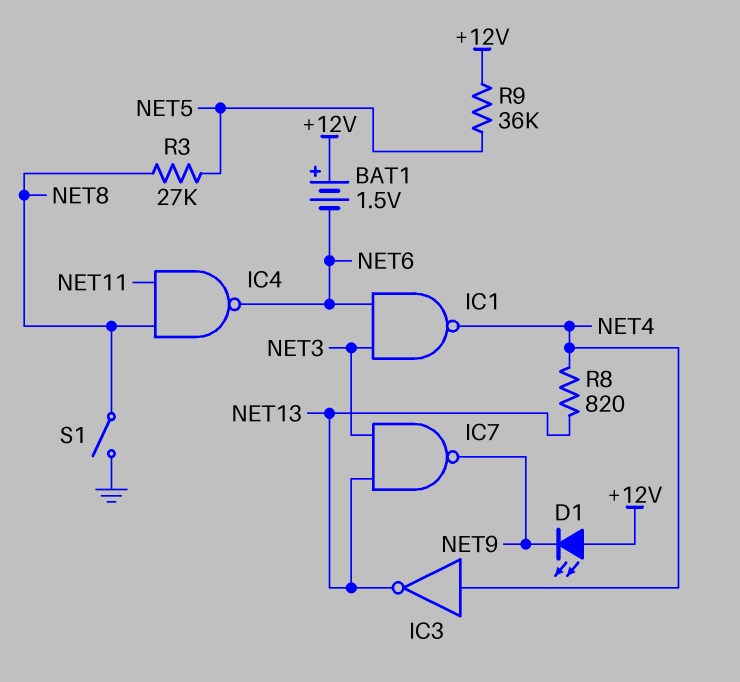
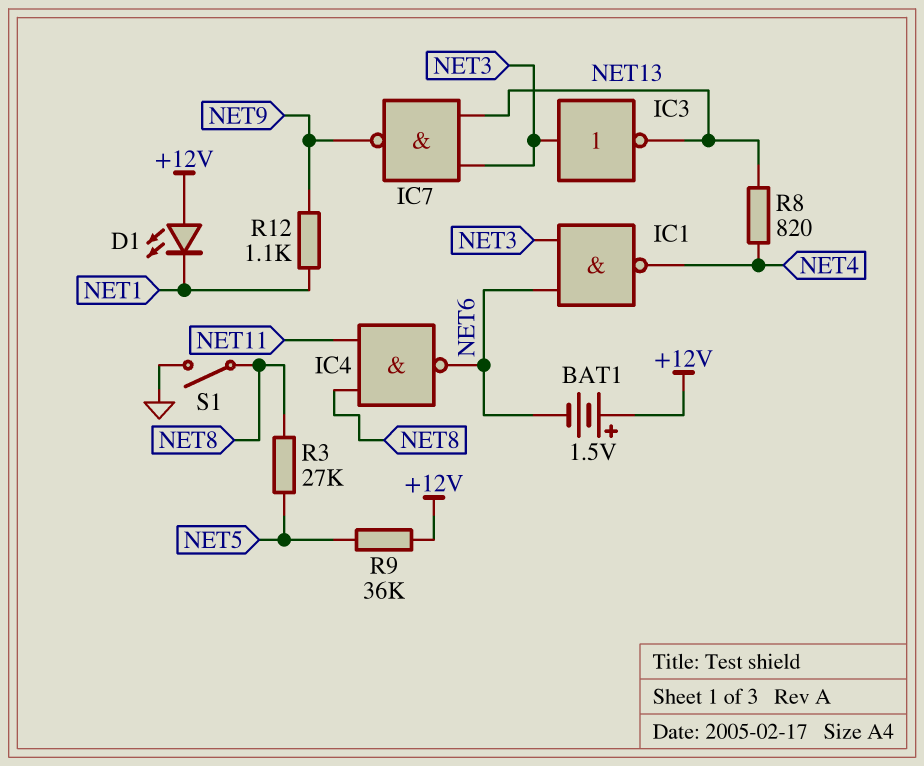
D1: LED (A +12V, K NET9) -> LED (A +12V, K NET1)
IC3: NOT (in NET4, out NET13) -> NOT (in NET3, out NET13)
R12: none -> 1.1k (NET1, NET9)

